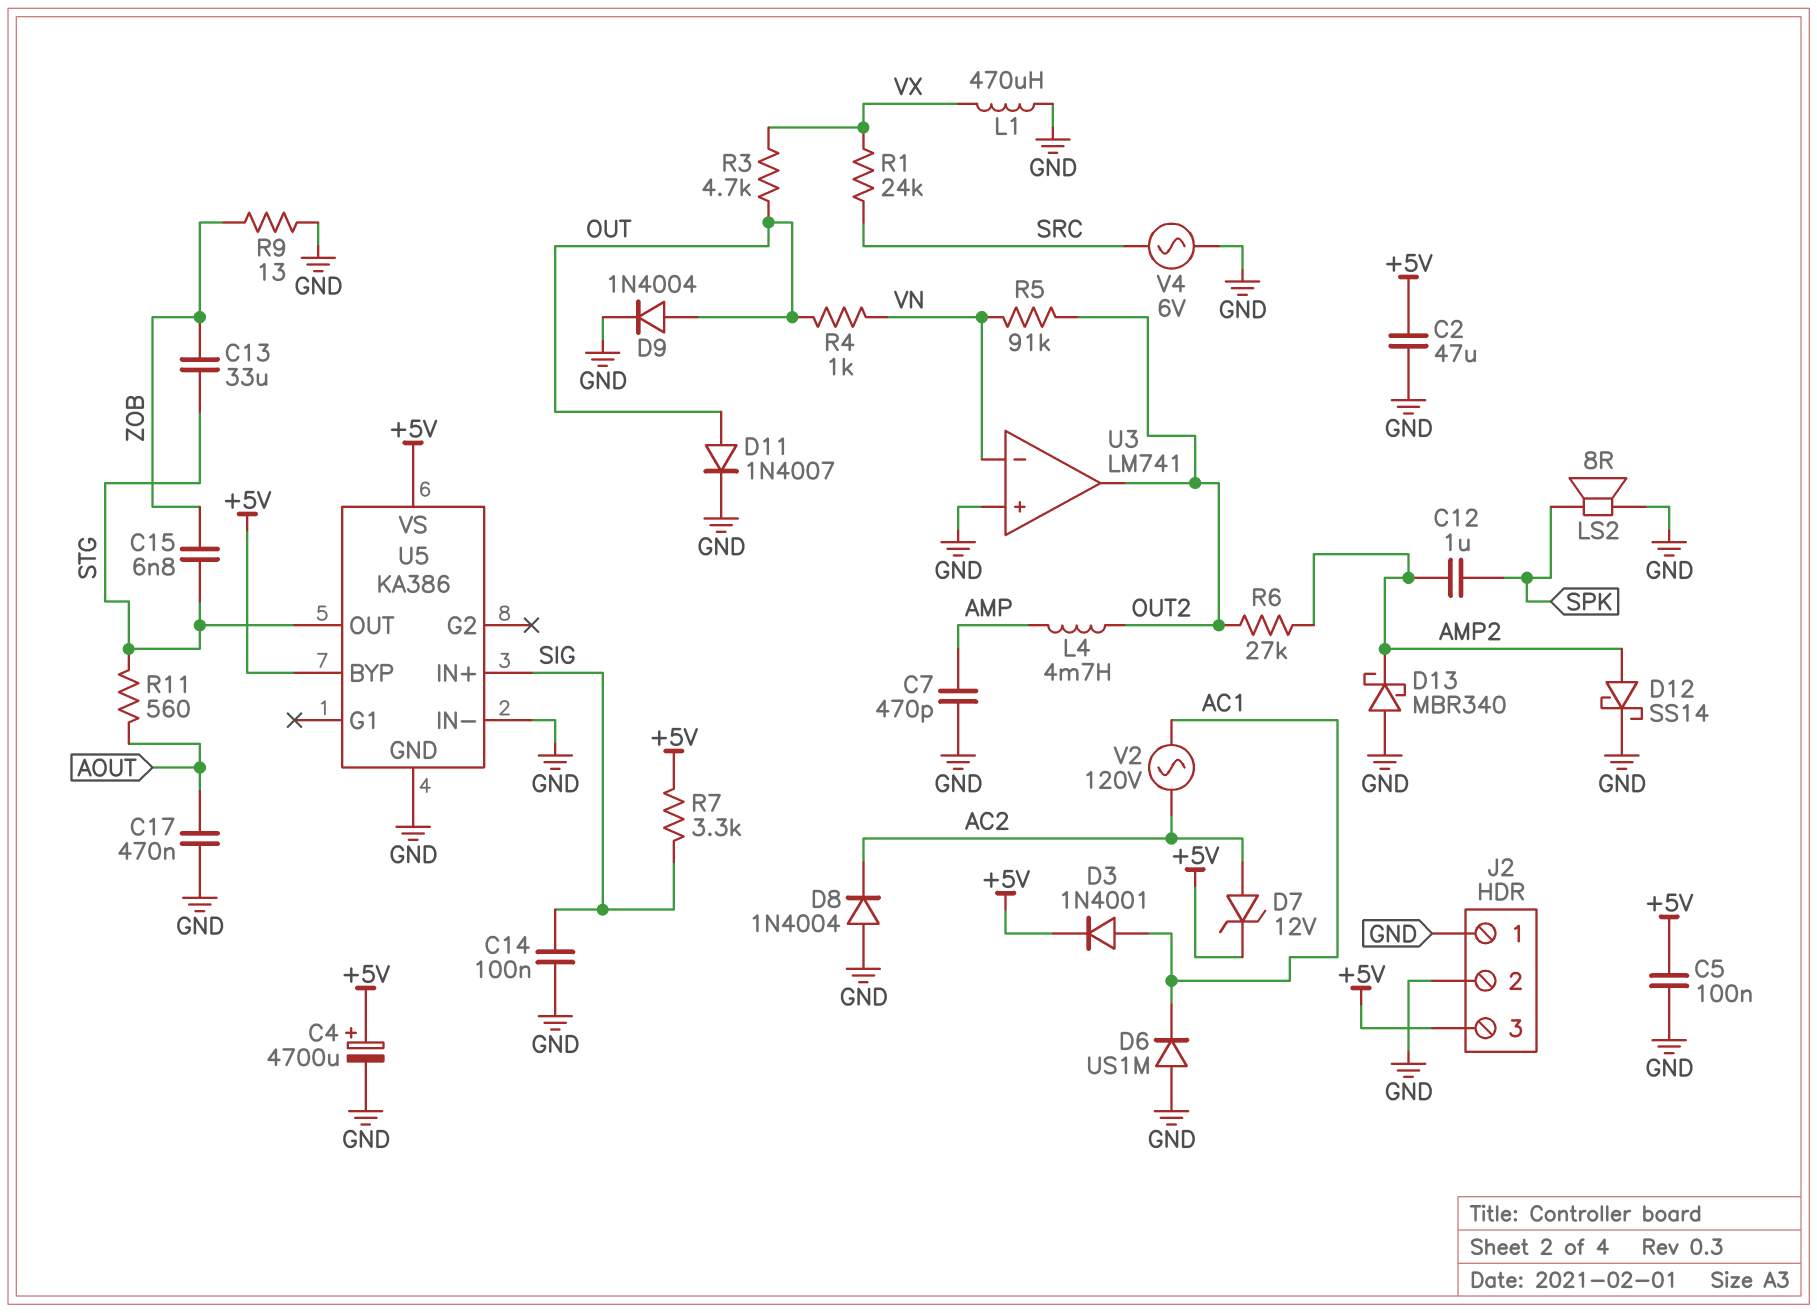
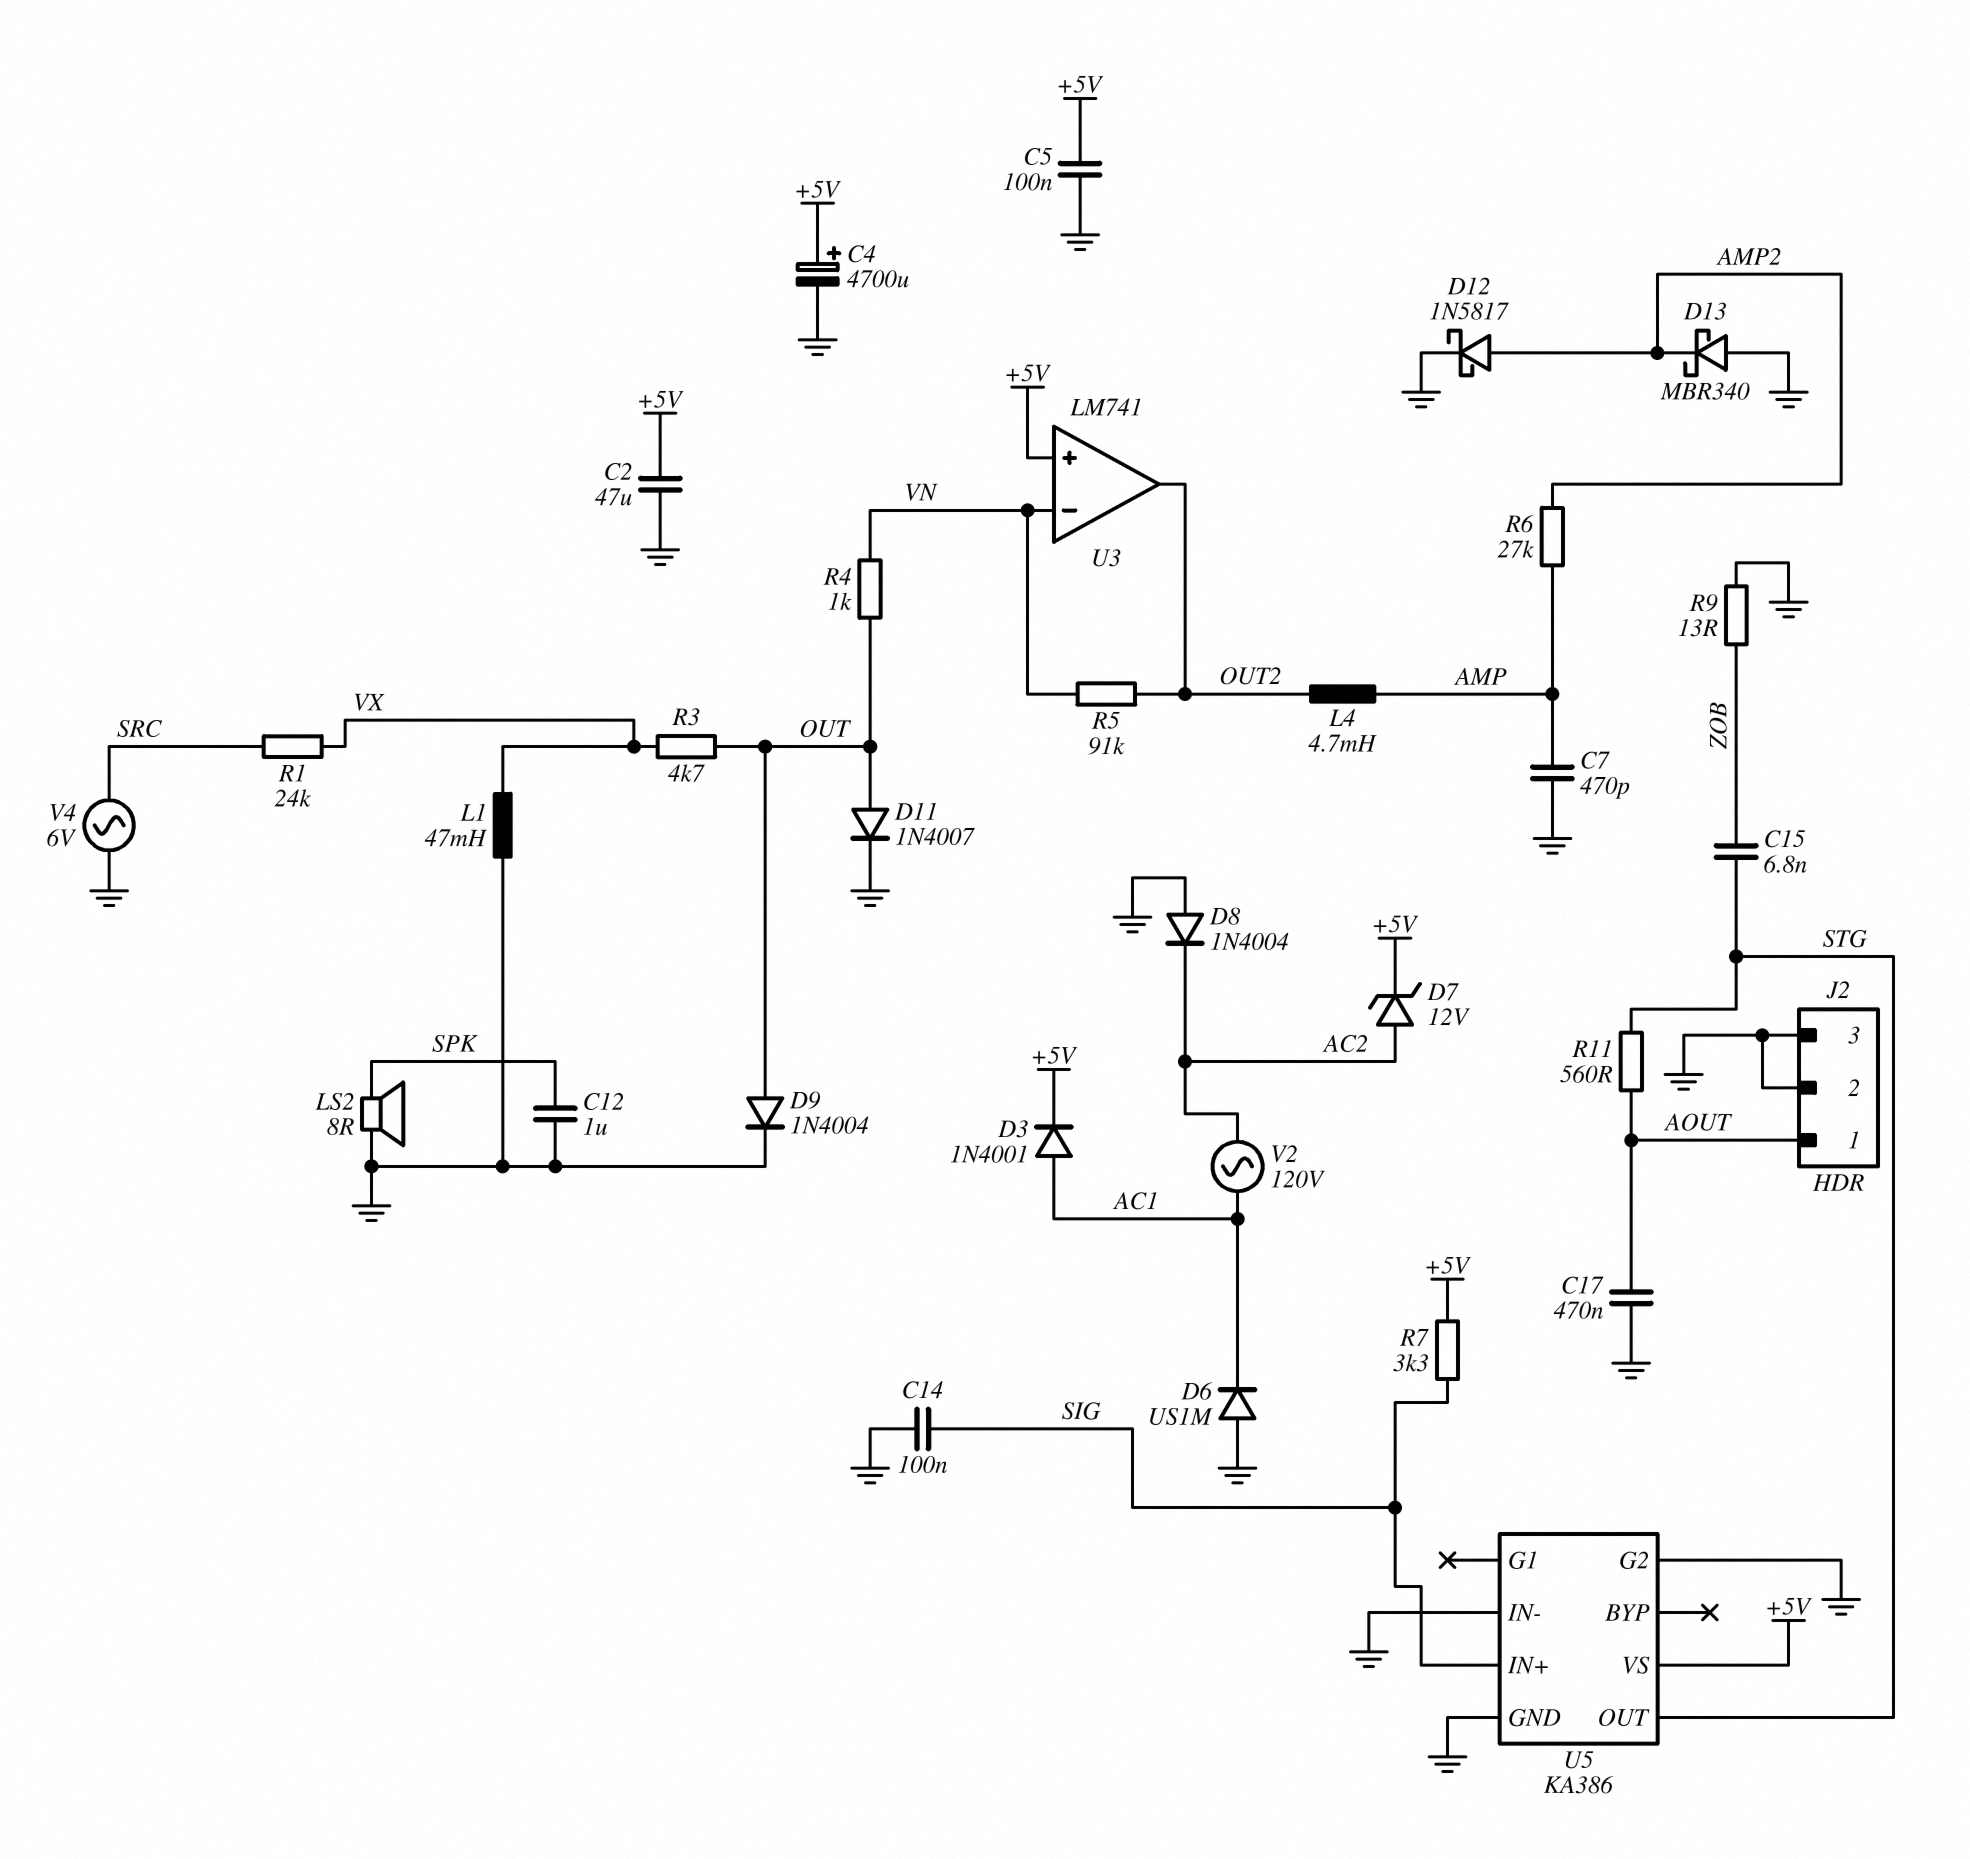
C12: 1uF (AMP2, SPK) -> 1uF (GND, SPK)
C13: 33uF (STG, ZOB) -> none
D12: schottky SS14 (A AMP2, K GND) -> schottky 1N5817 (A AMP2, K GND)
J2 pin 1: GND -> AOUT
J2 pin 3: +5V -> GND
L1: 470uH (GND, VX) -> 47mH (GND, VX)
R6: 27k (AMP2, OUT2) -> 27k (AMP, AMP2)
U3 pin in+: GND -> +5V
U5 pin BYP: +5V -> none
U5 pin G2: none -> GND

